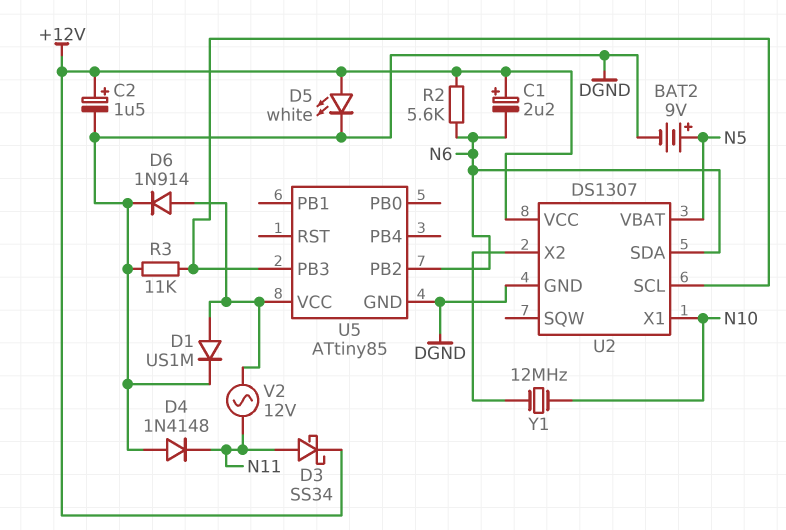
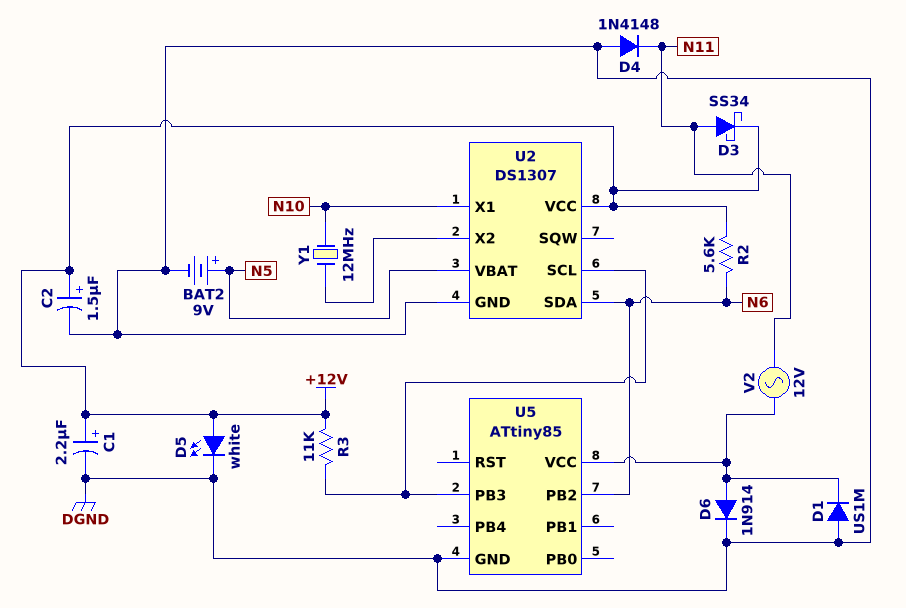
C1: 2.2uF (plus +12V, minus N6) -> 2.2uF (plus +12V, minus DGND)
D1: diode US1M (A U5/VCC, K DGND) -> diode US1M (A DGND, K U5/VCC)
R3: 11k (DGND, U2/SCL) -> 11k (+12V, U2/SCL)

